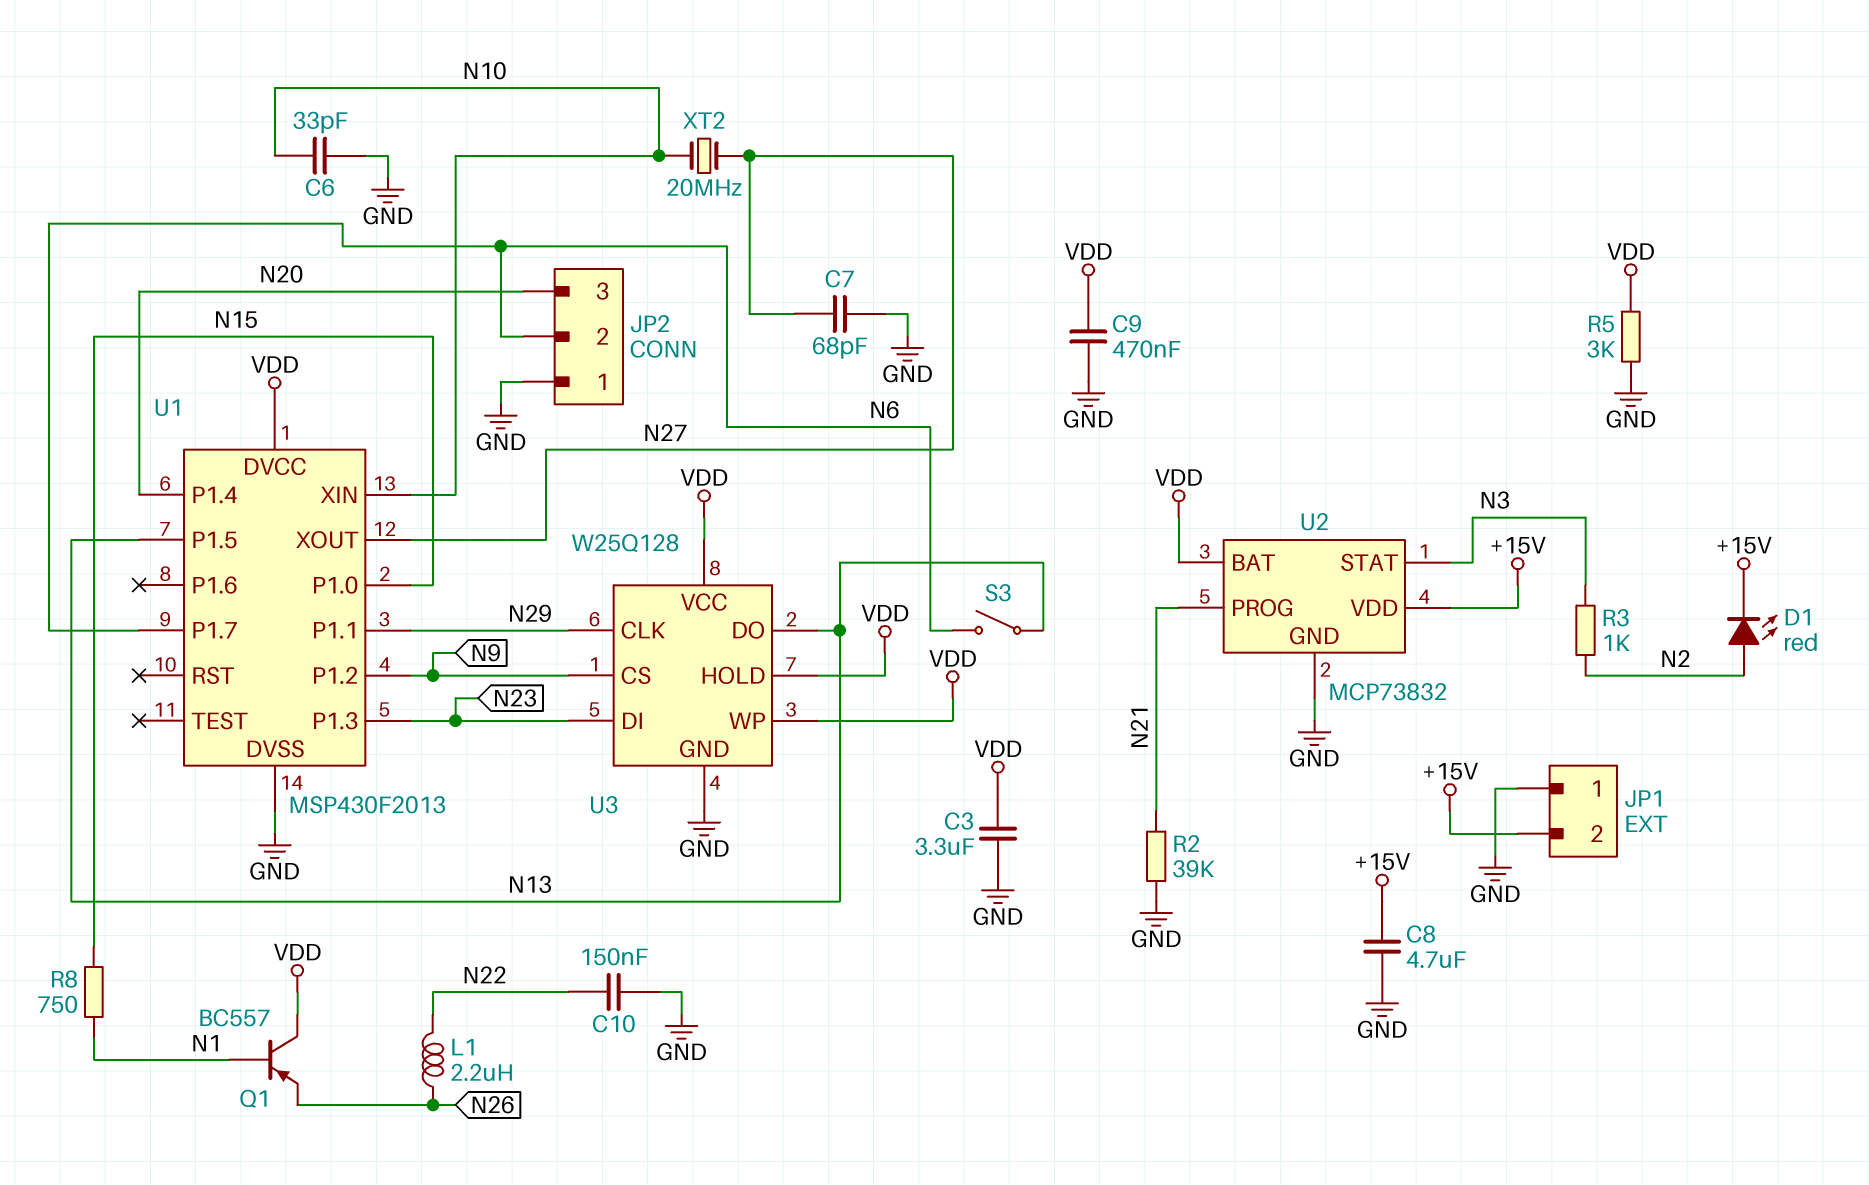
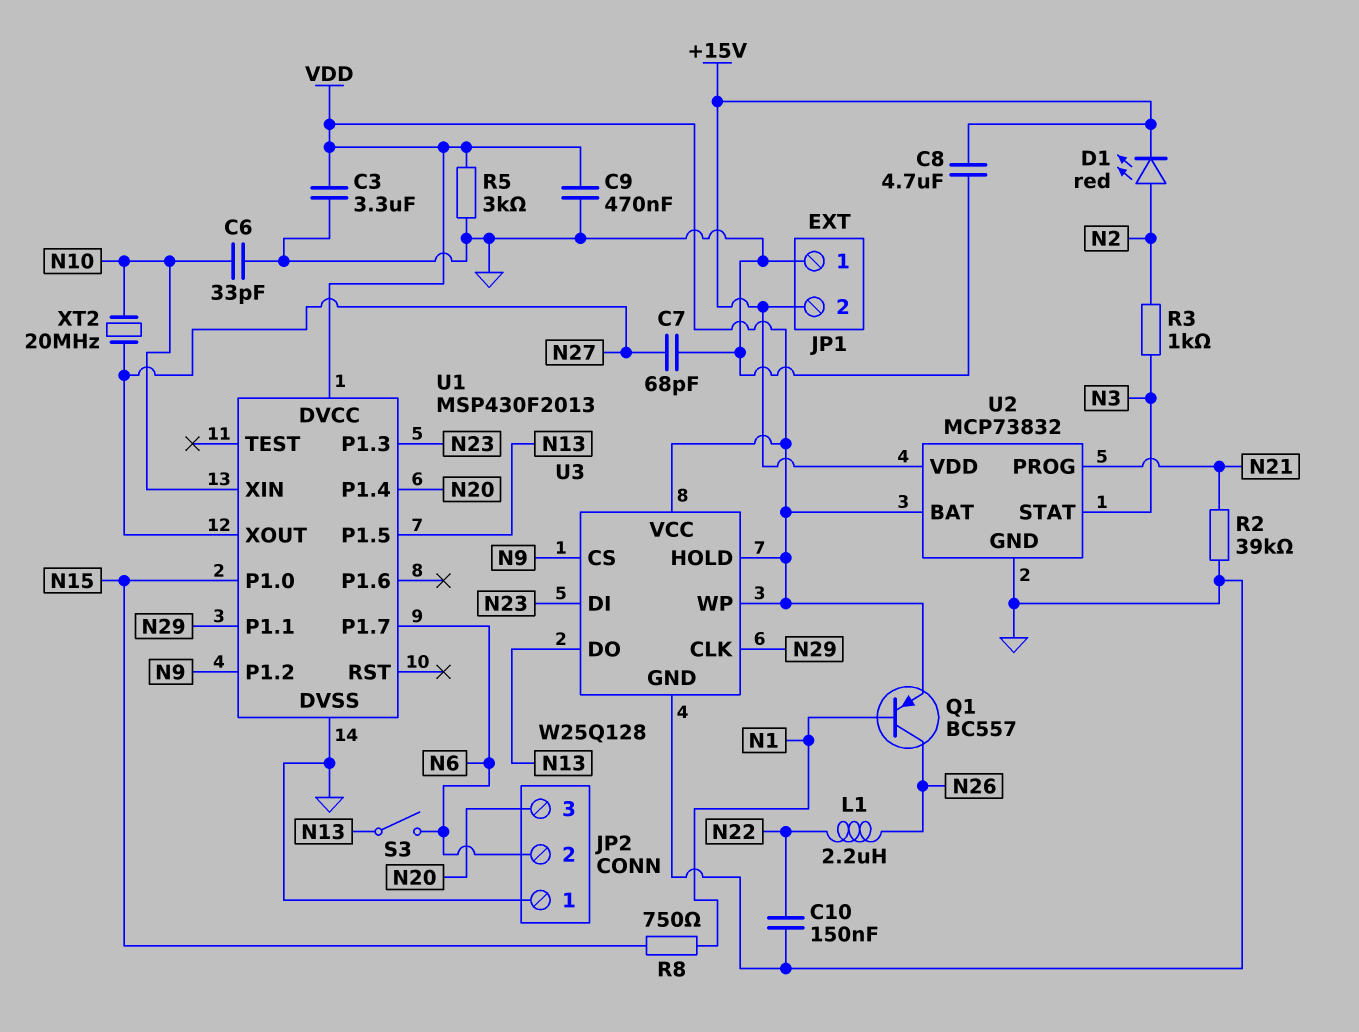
Q1: PNP BC557 (B N1, C VDD, E N26) -> PNP BC557 (B N1, C N26, E VDD)

